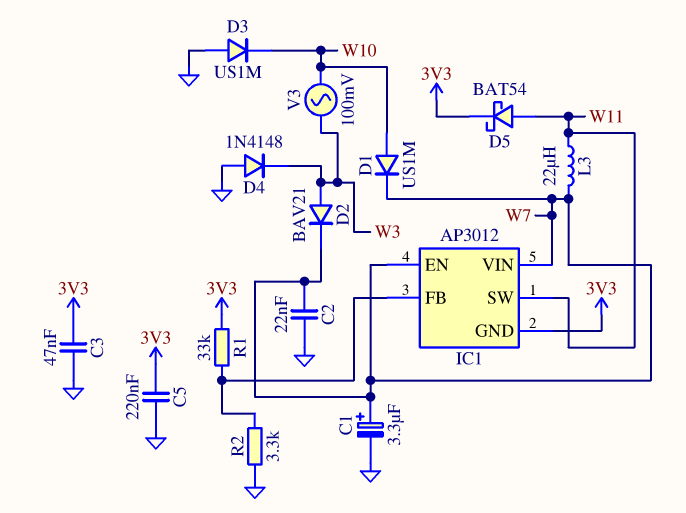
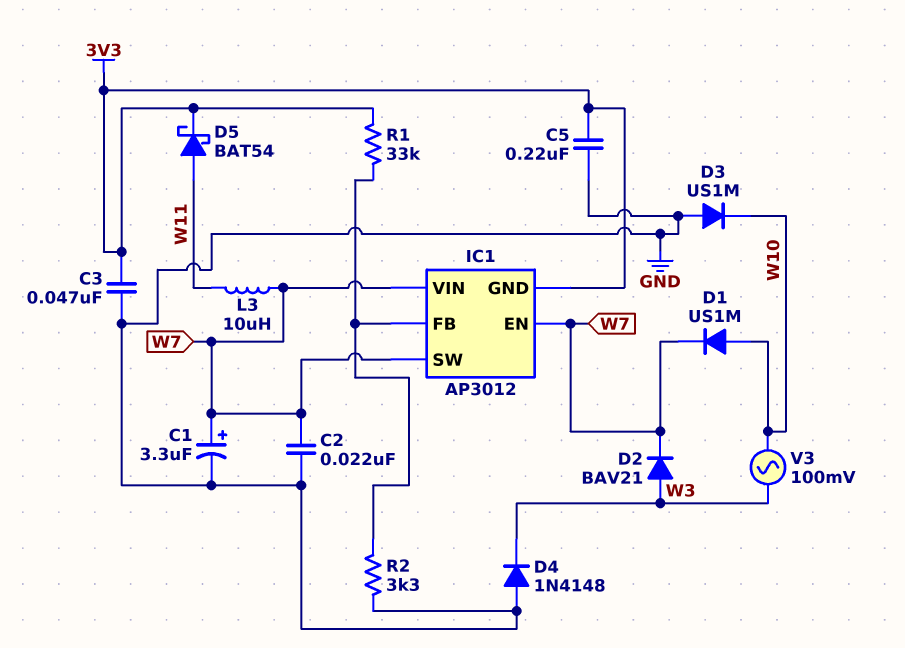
IC1 pin SW: W11 -> W7
L3: 22uH (W7, W11) -> 10uH (W7, W11)

